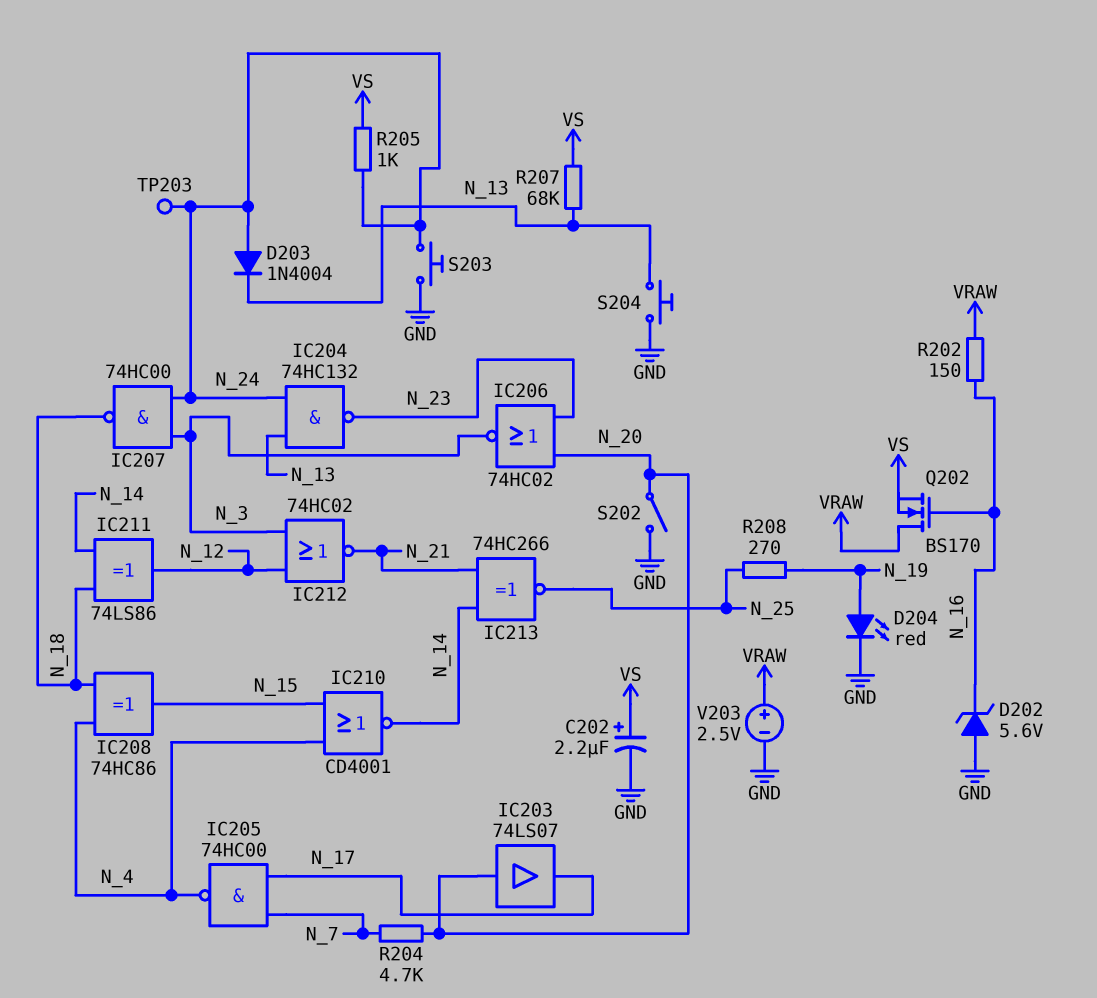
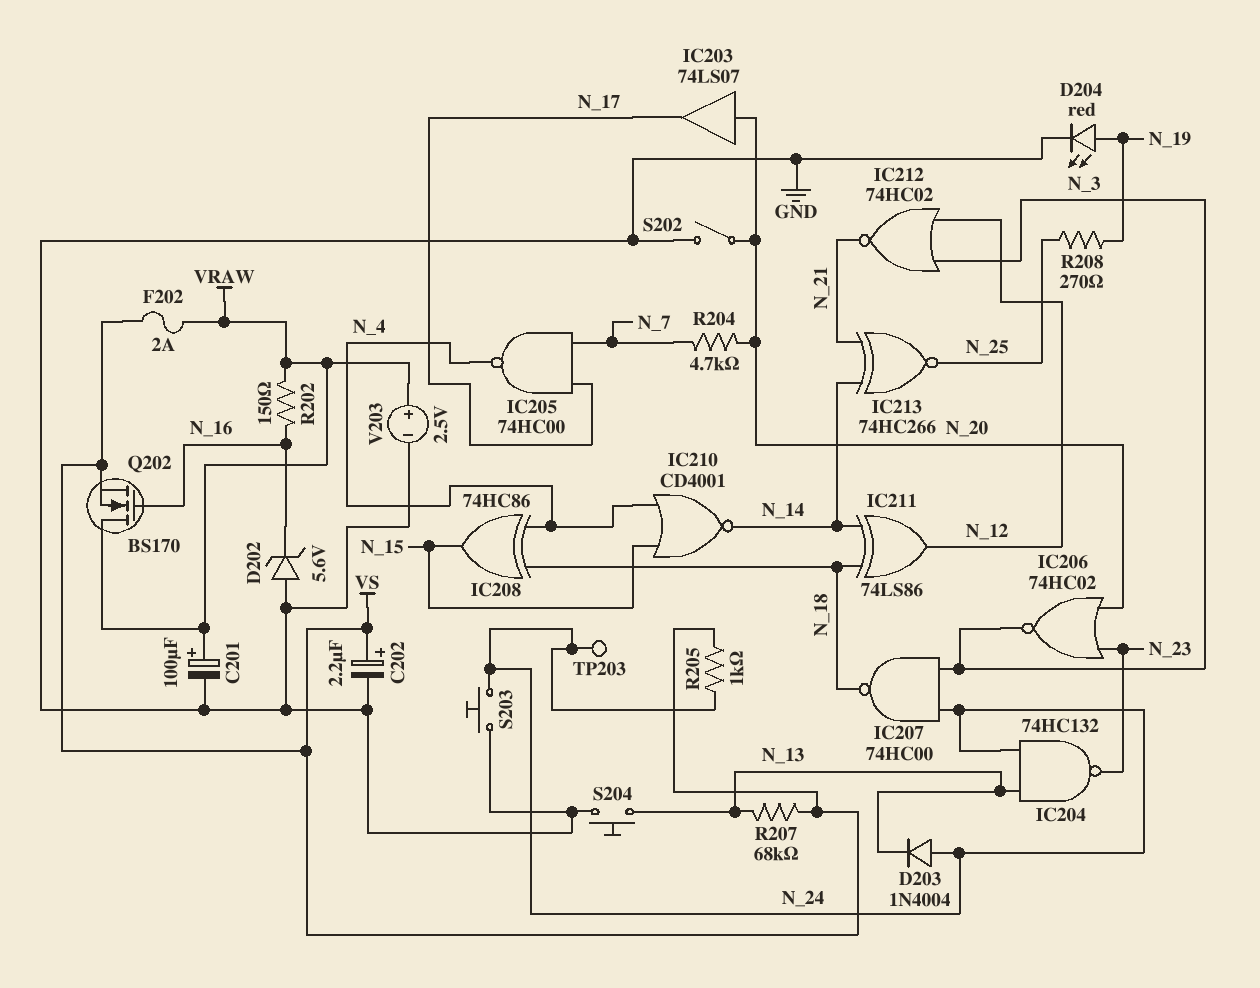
C201: none -> 100uF (plus VRAW, minus GND)
F202: none -> 2A (VRAW, VS)

